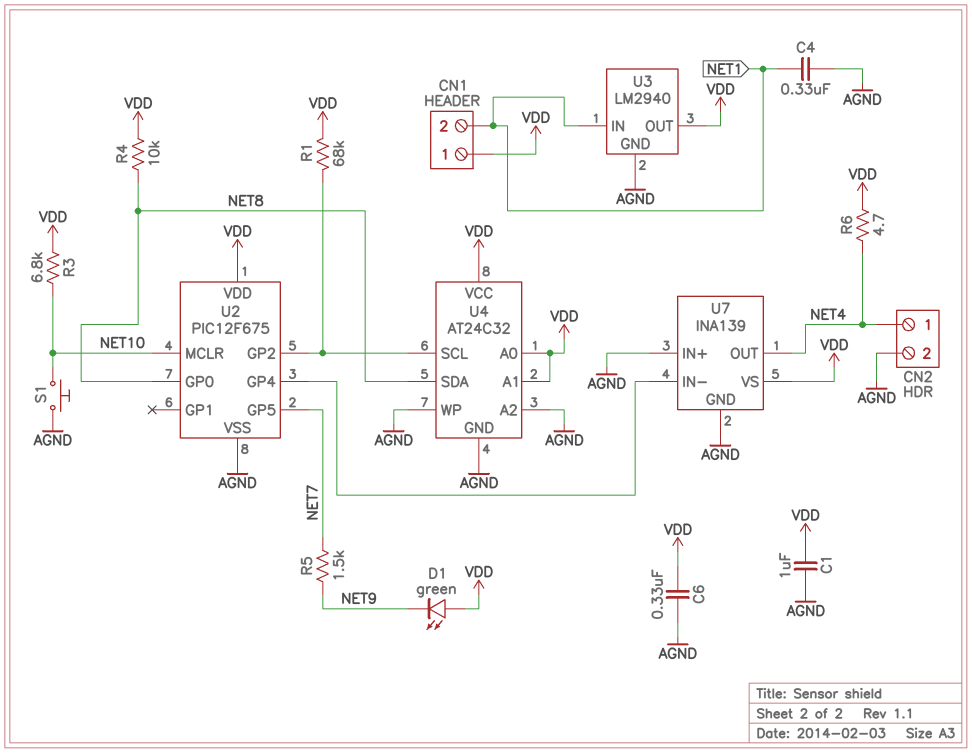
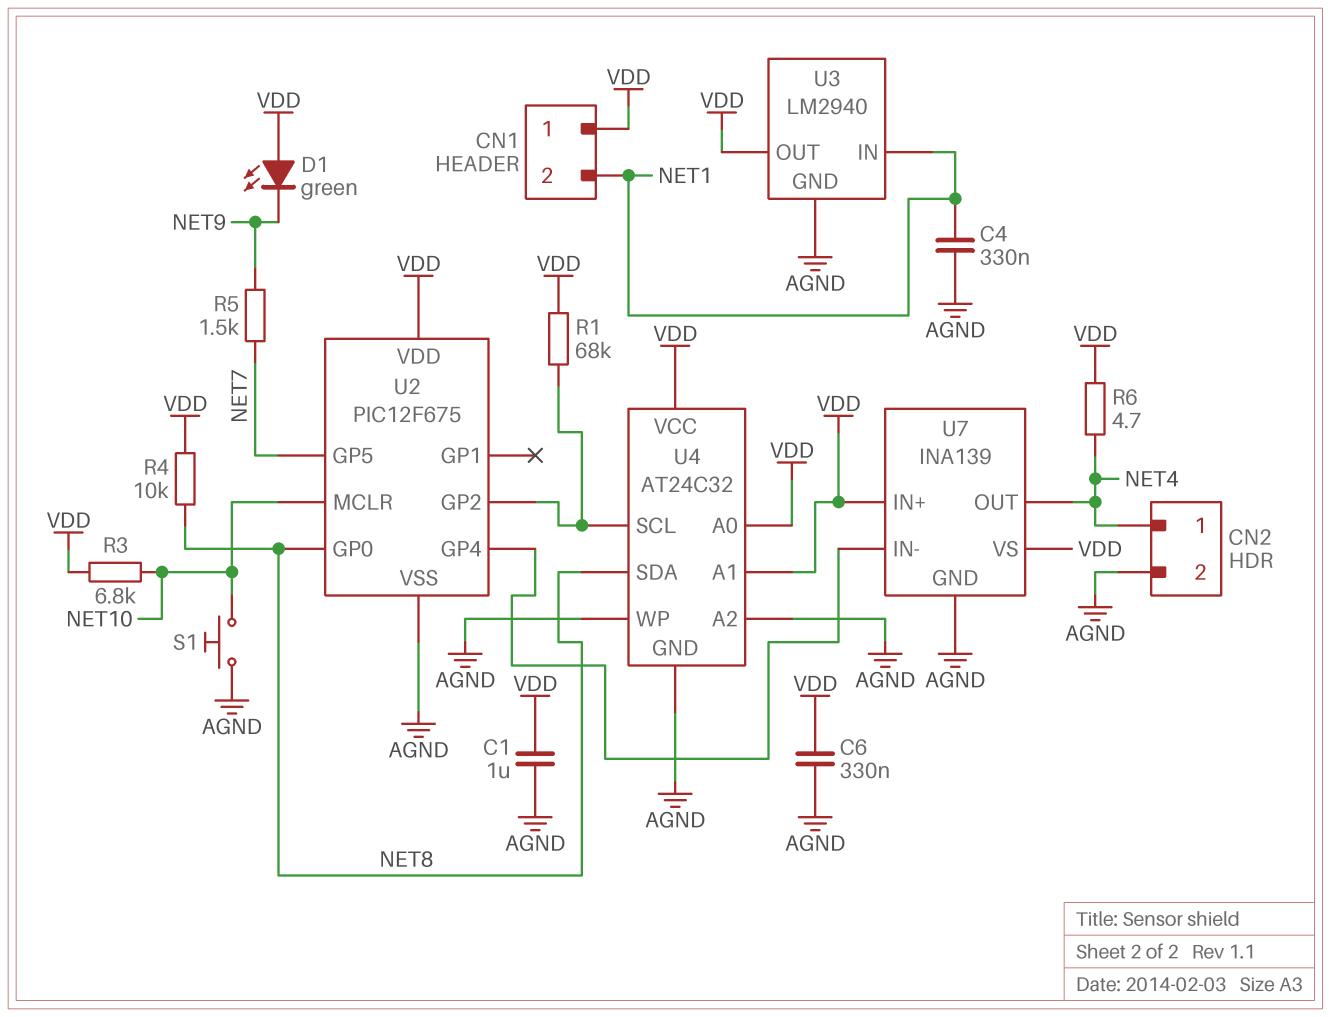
U7 pin IN+: AGND -> VDD

